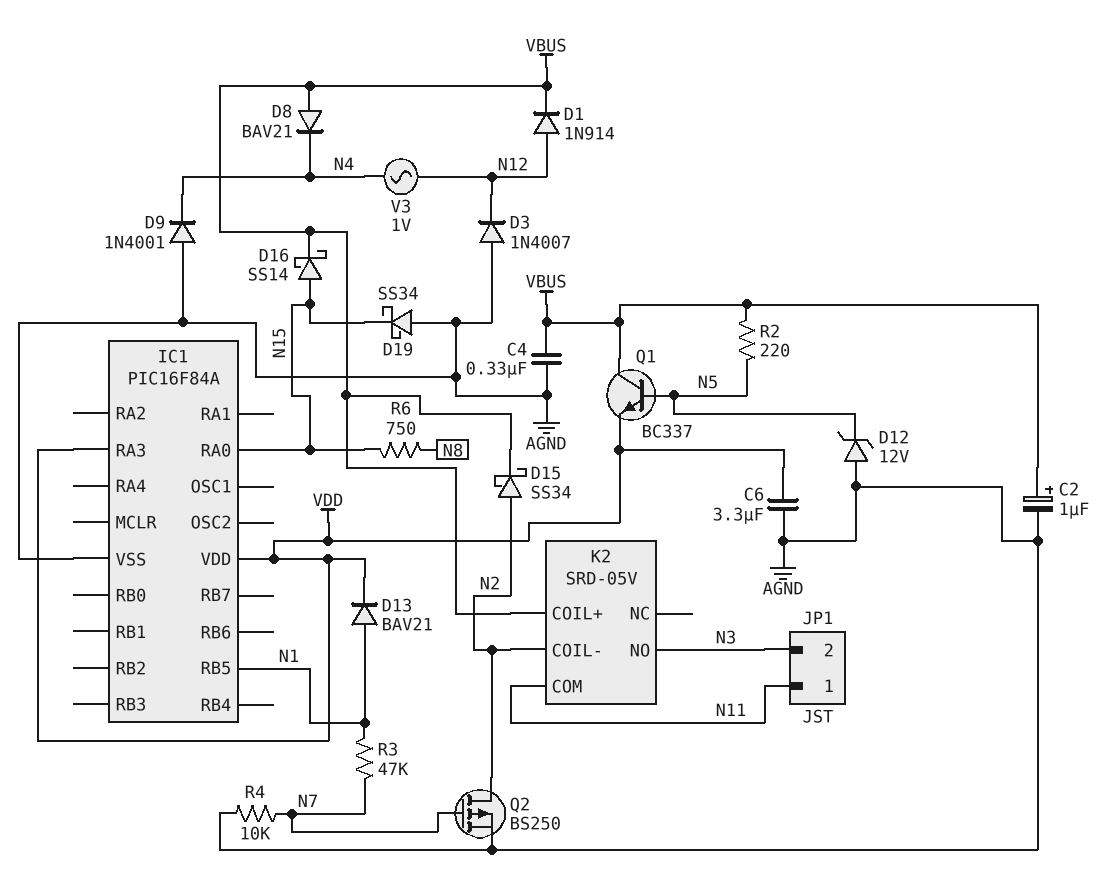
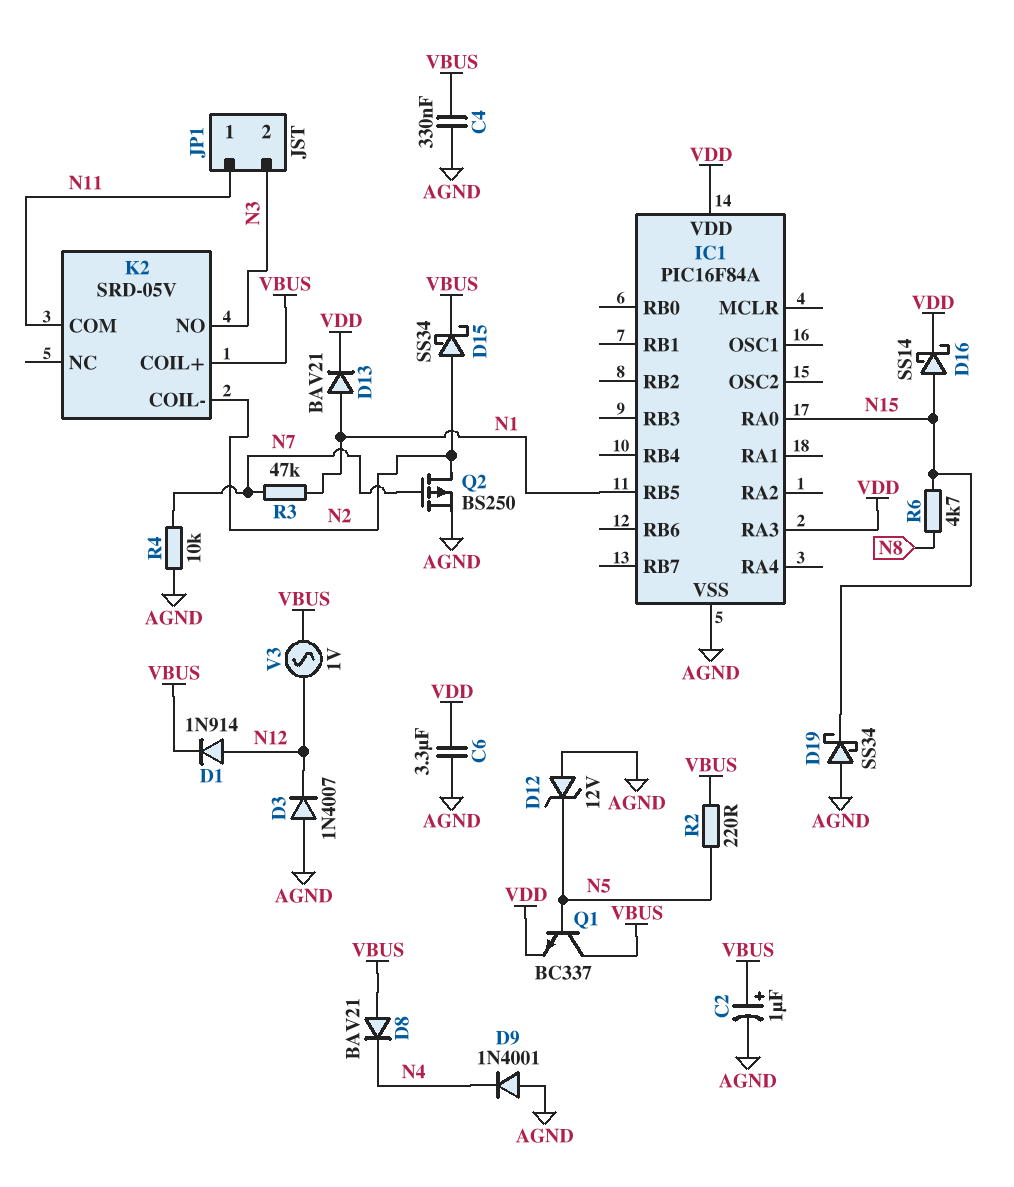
D16: schottky SS14 (A N15, K VBUS) -> schottky SS14 (A N15, K VDD)
R6: 750 (N8, N15) -> 4.7k (N8, N15)
V3: AC 1V (N4, N12) -> AC 1V (N12, VBUS)

